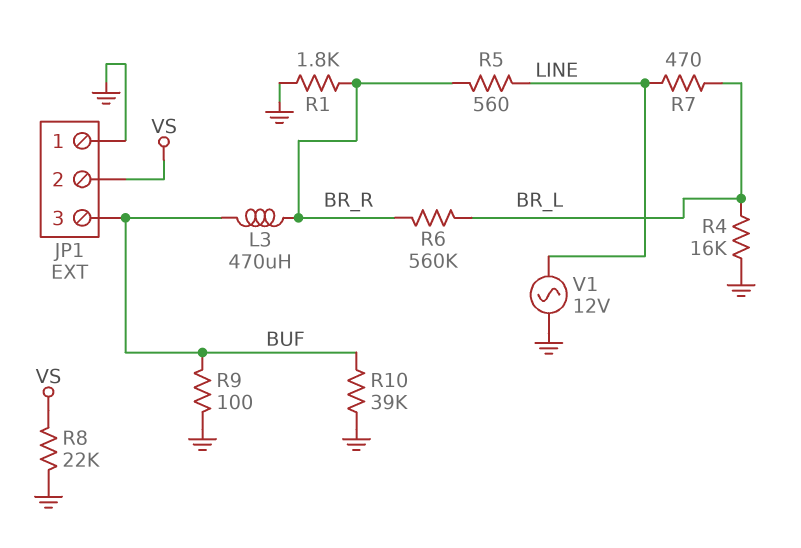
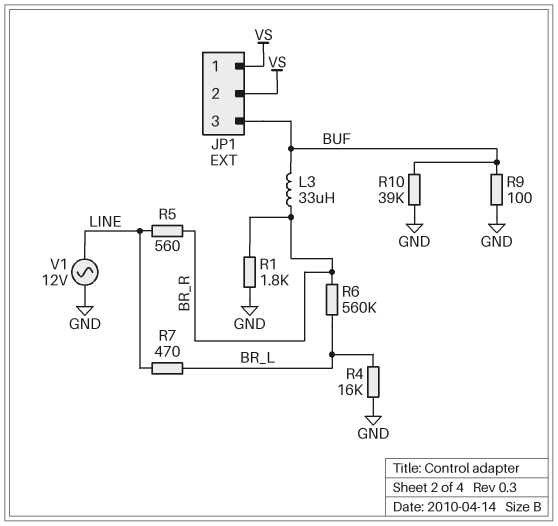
JP1 pin 1: GND -> VS
L3: 470uH (BR_R, BUF) -> 33uH (BR_R, BUF)
R8: 22k (GND, VS) -> none

